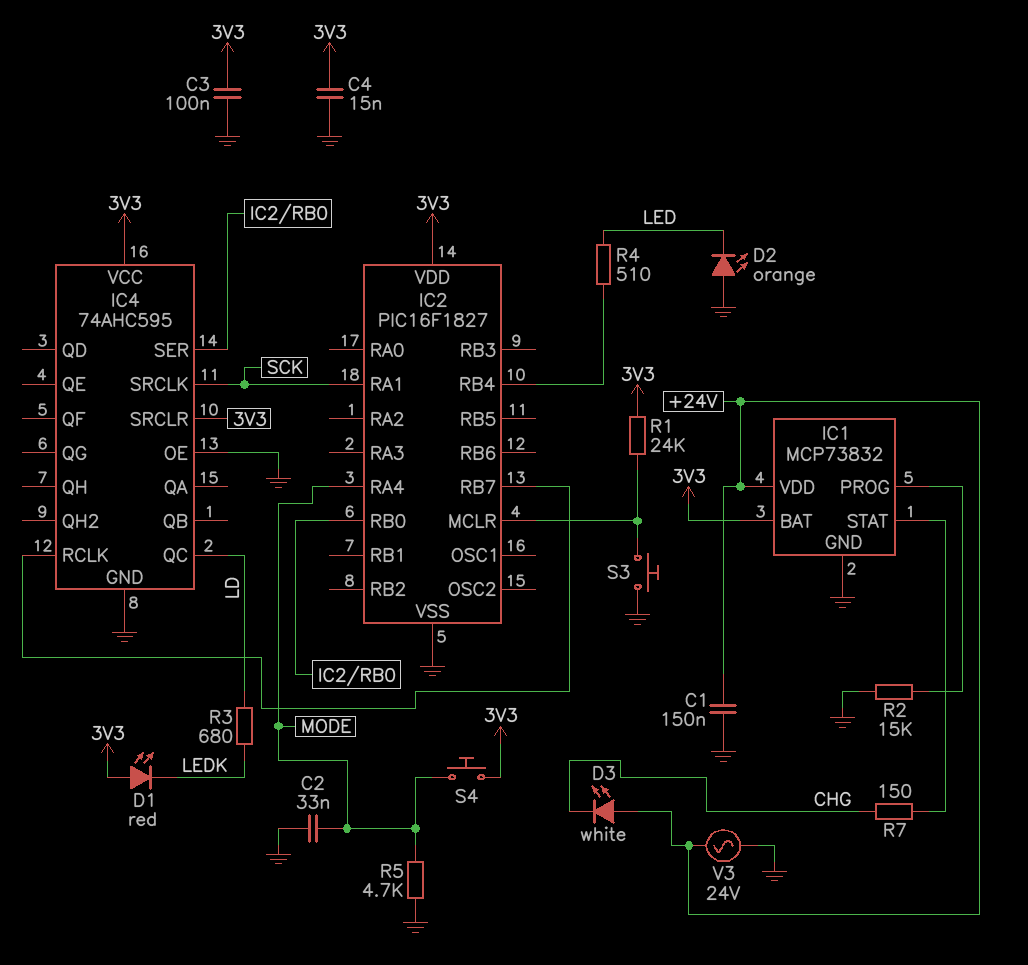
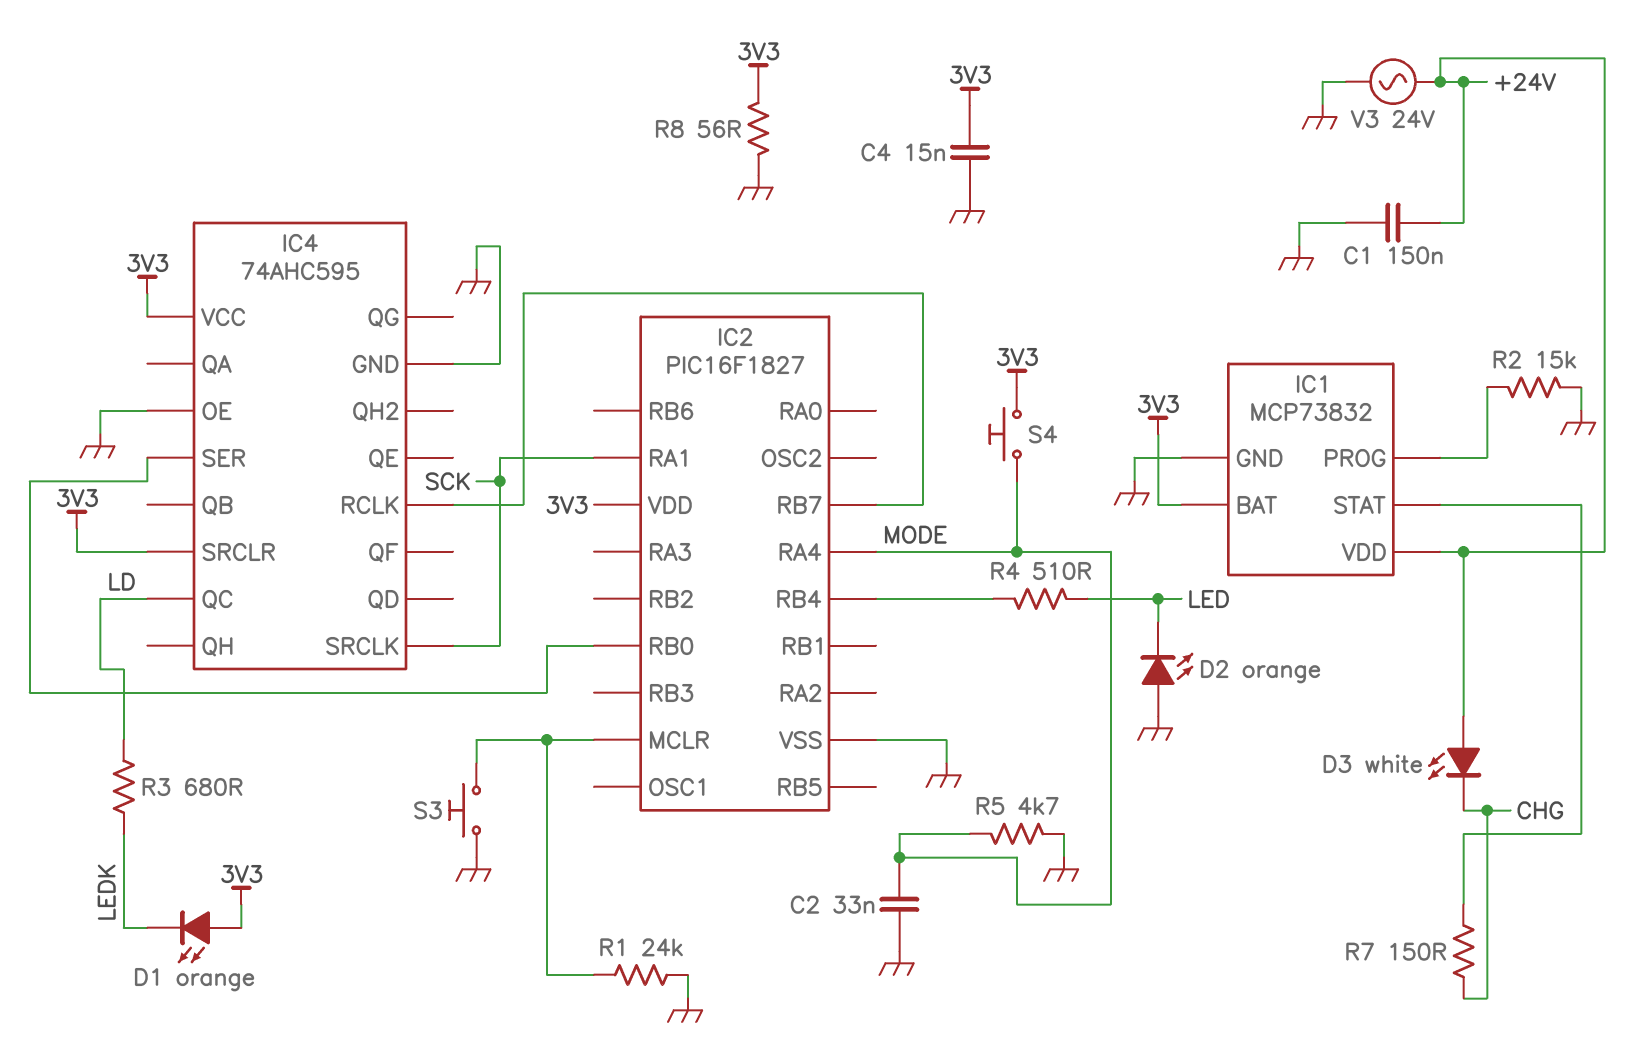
C3: 100nF (3V3, GND) -> none
D1: LED red (A 3V3, K LEDK) -> LED orange (A 3V3, K LEDK)
R1: 24k (3V3, IC2/MCLR) -> 24k (GND, IC2/MCLR)
R8: none -> 56 (3V3, GND)

